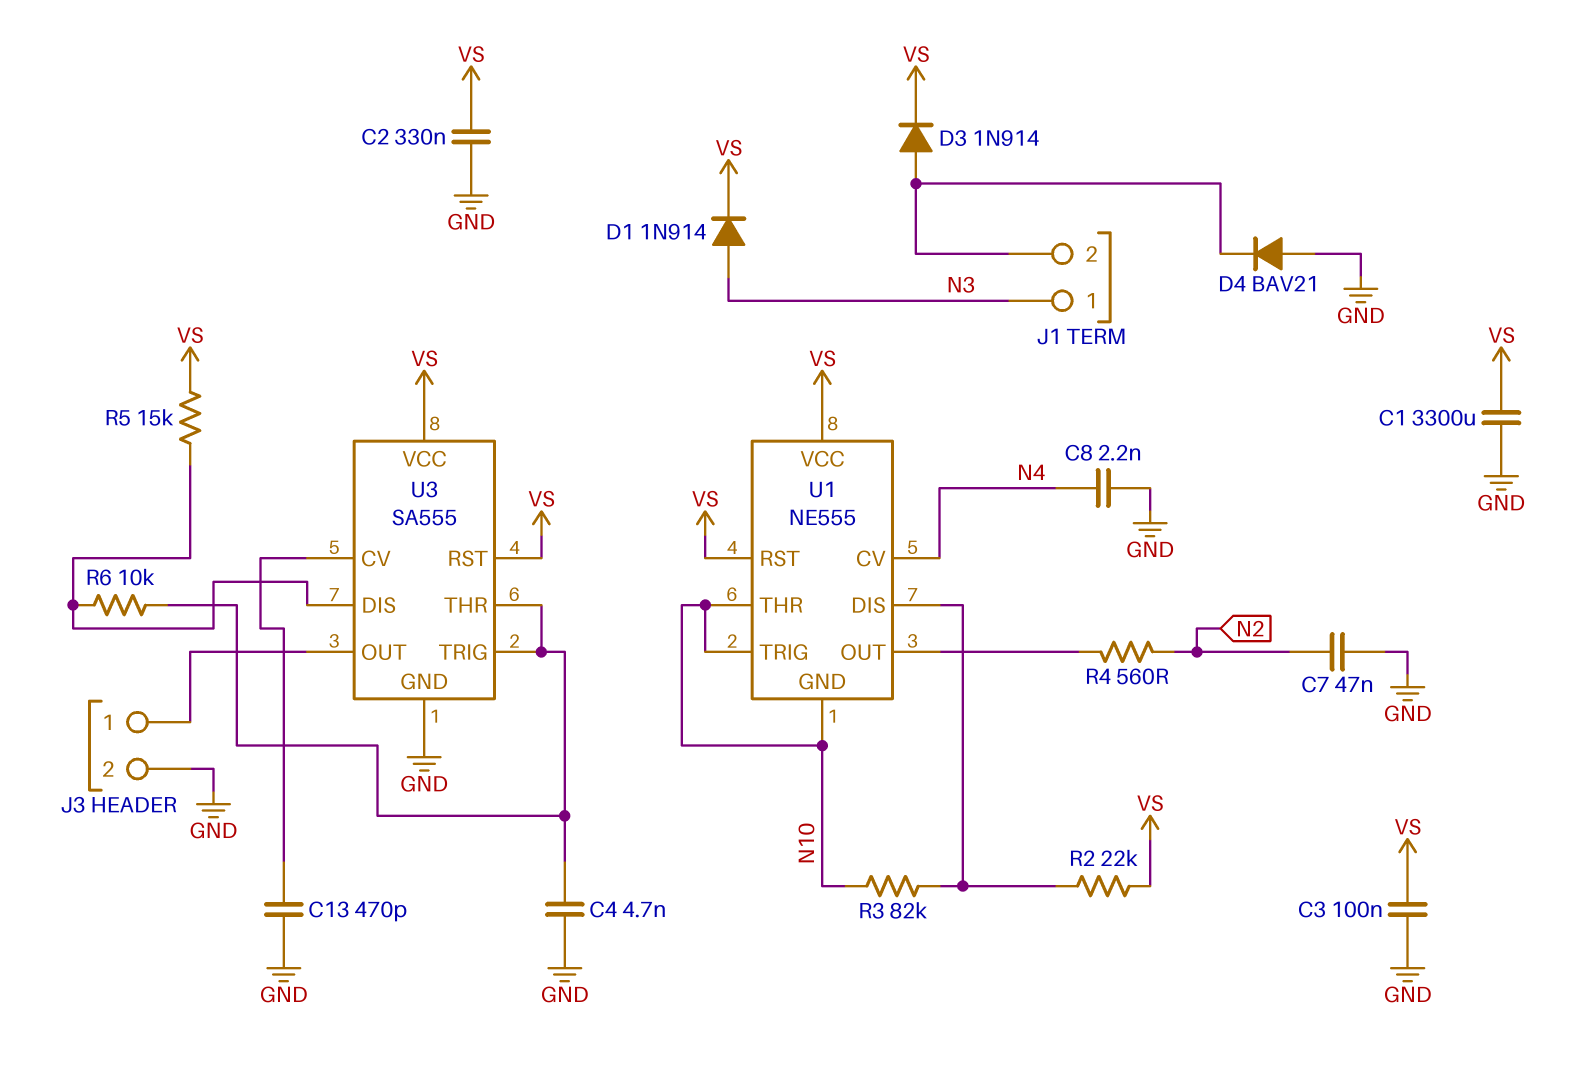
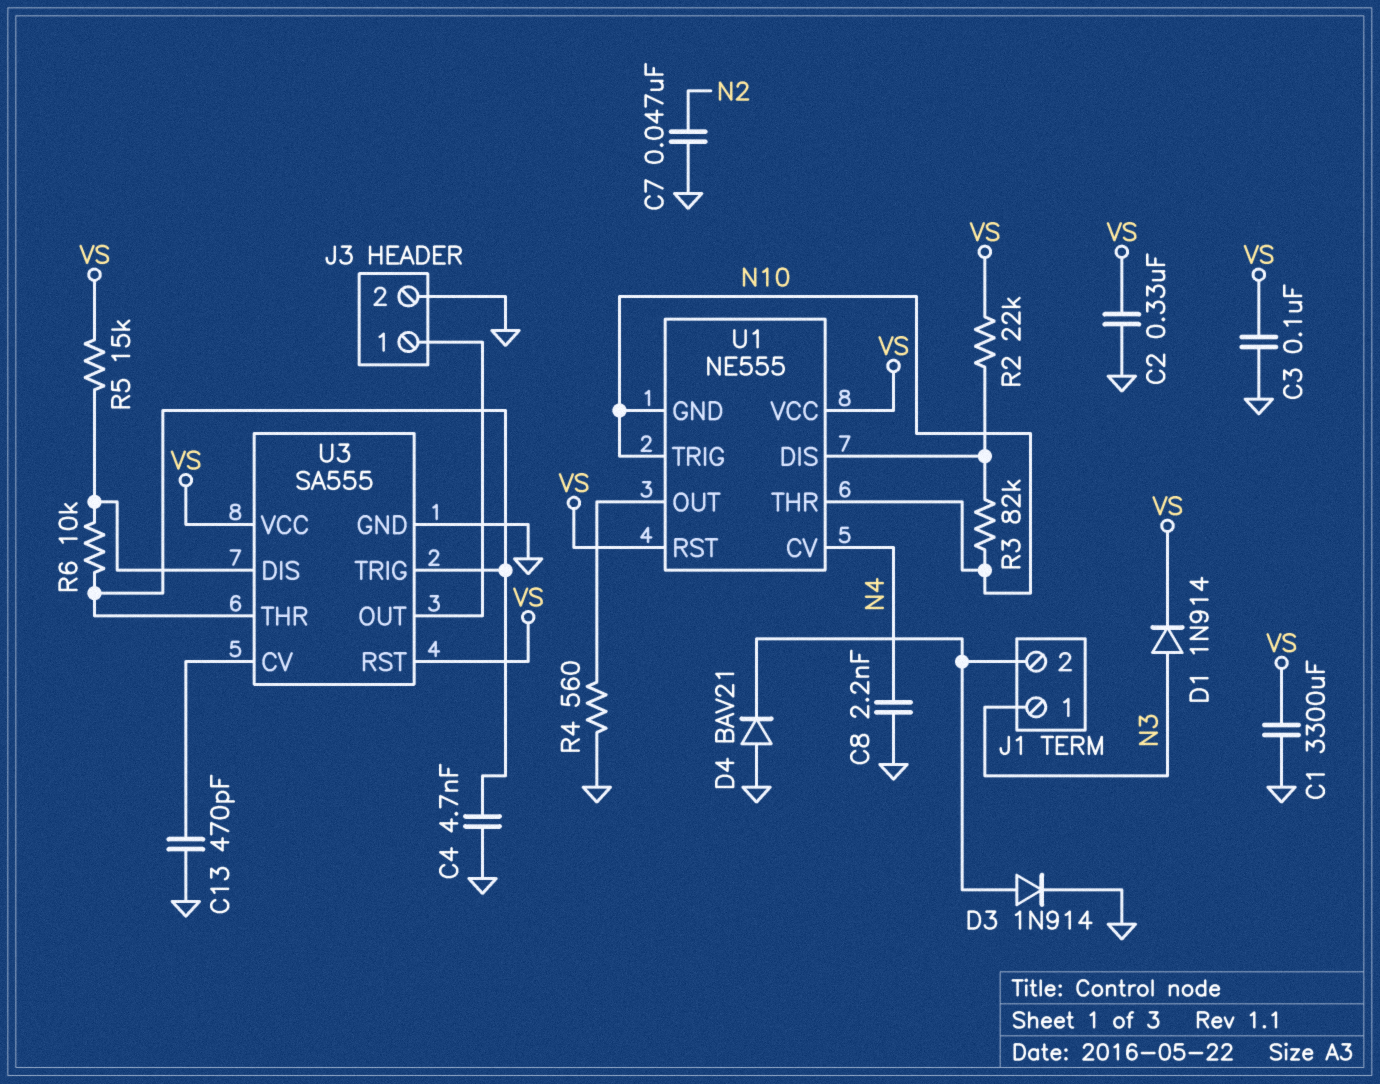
D3: diode 1N914 (A J1/2, K VS) -> diode 1N914 (A J1/2, K GND)
R4: 560 (N2, U1/OUT) -> 560 (GND, U1/OUT)

